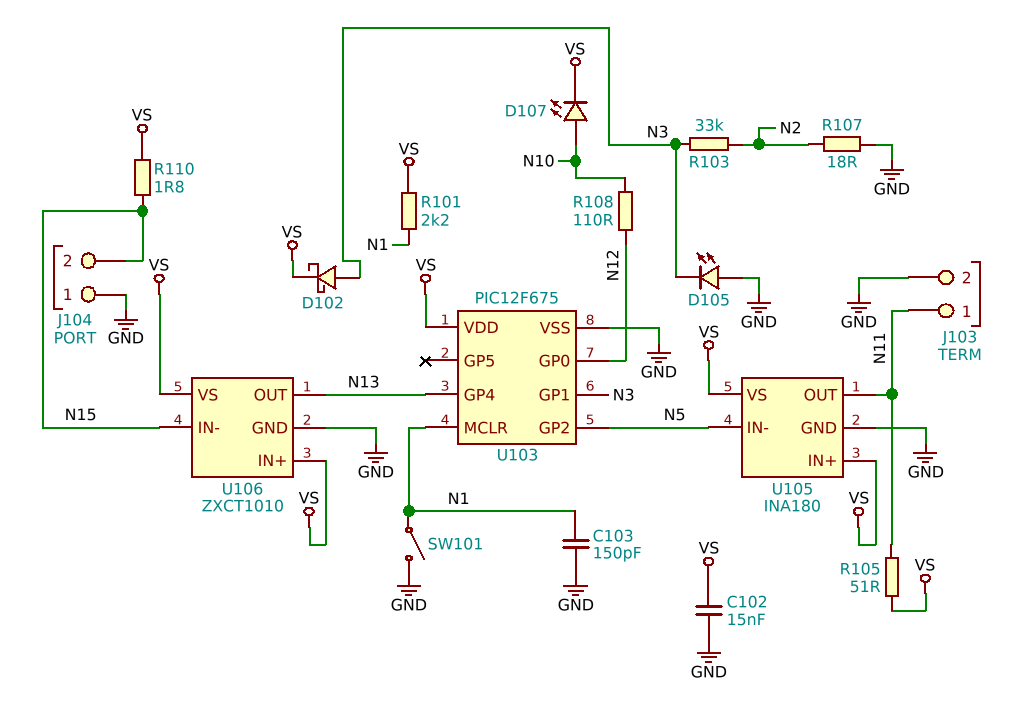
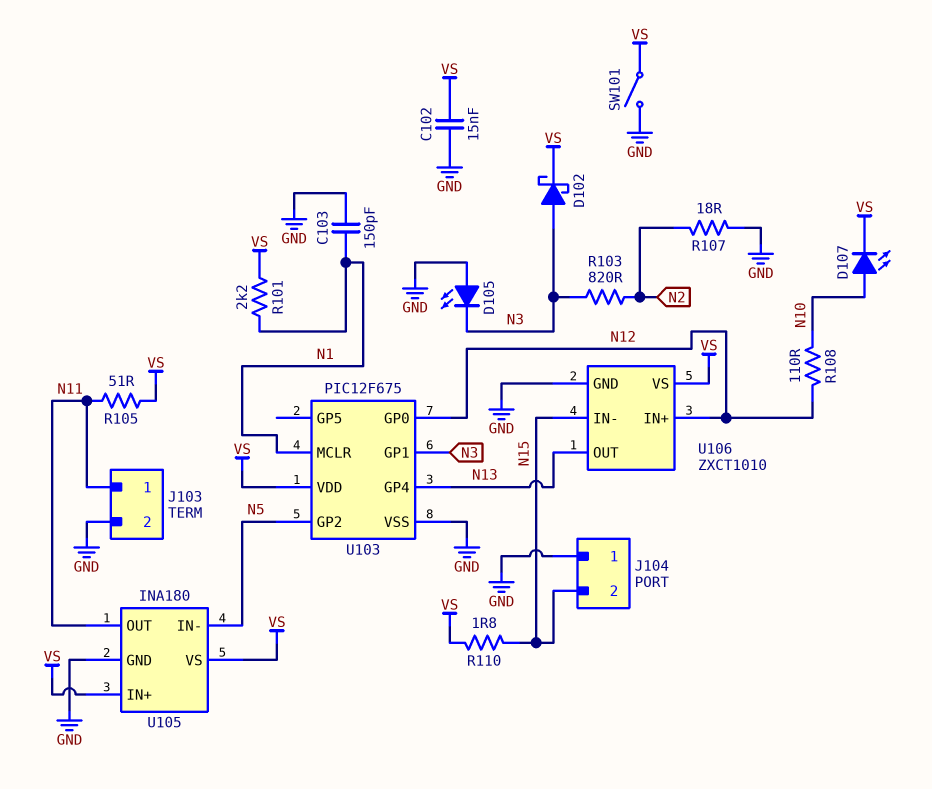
R103: 33k (N2, N3) -> 820 (N2, N3)
SW101: switch (GND, N1) -> switch (GND, VS)
U106 pin IN+: VS -> N12

